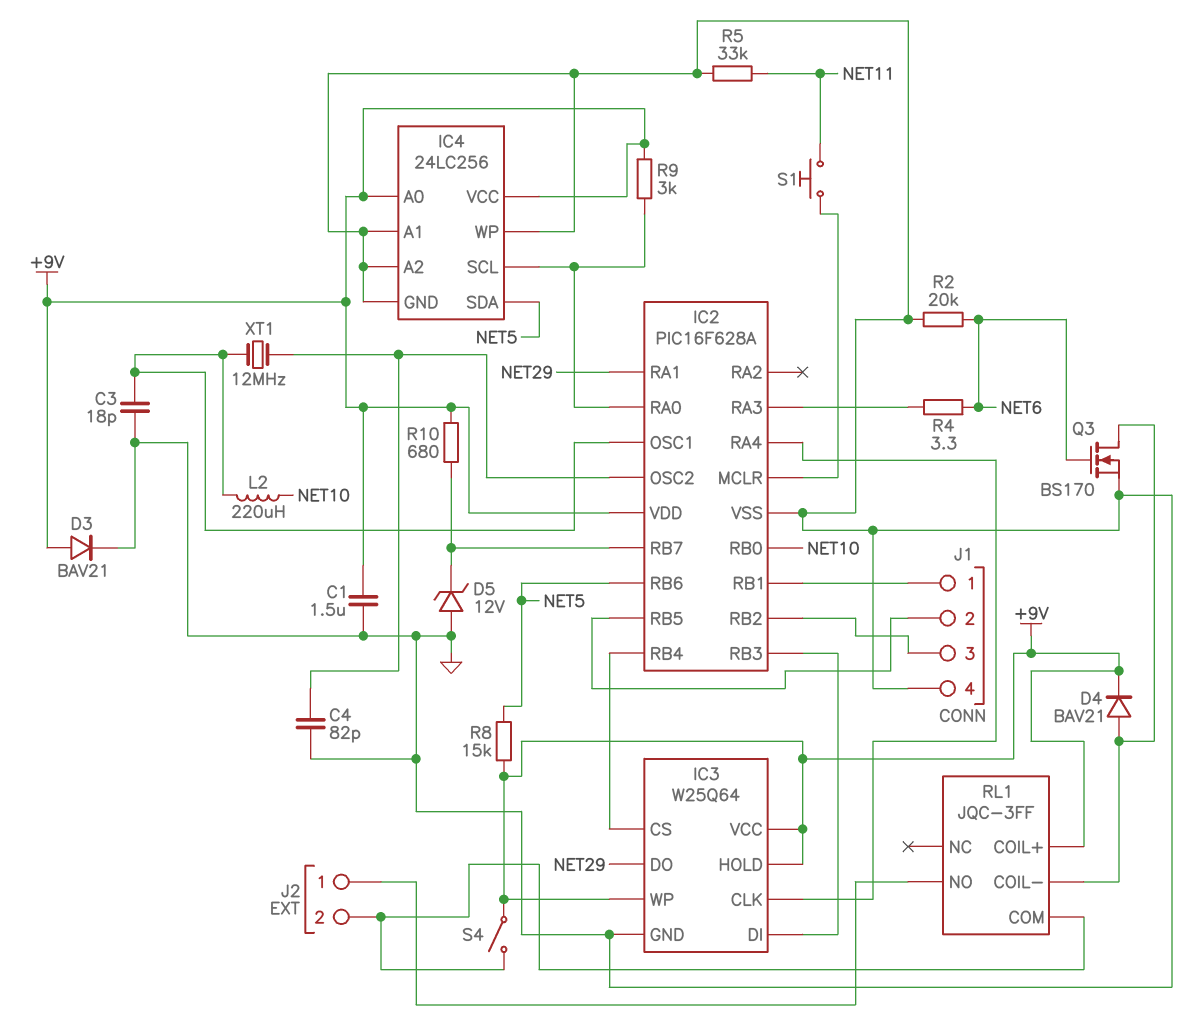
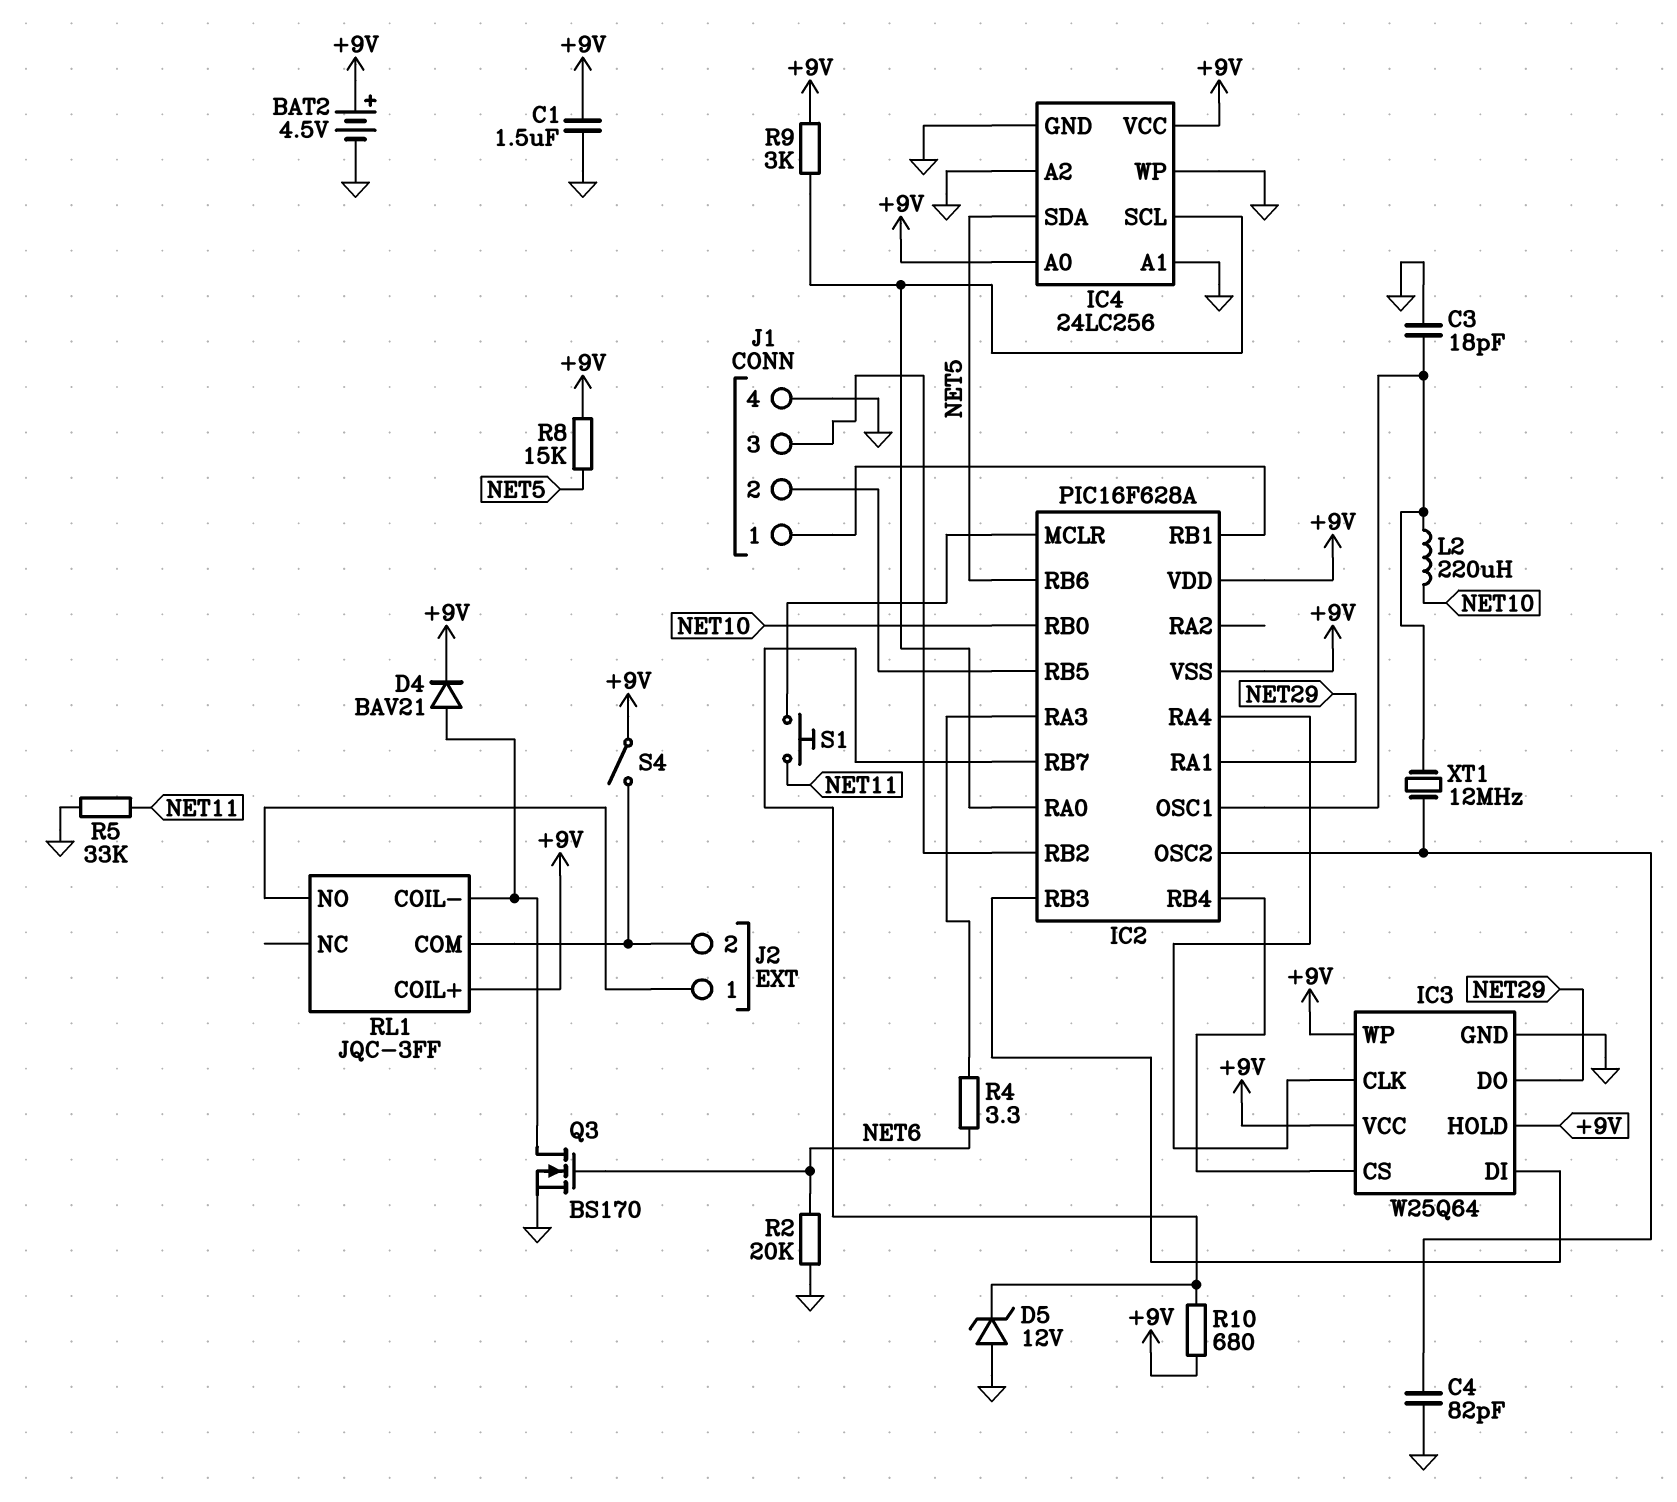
BAT2: none -> 4.5V (plus +9V, minus GND)
D3: diode BAV21 (A +9V, K GND) -> none
IC2 pin VSS: GND -> +9V

